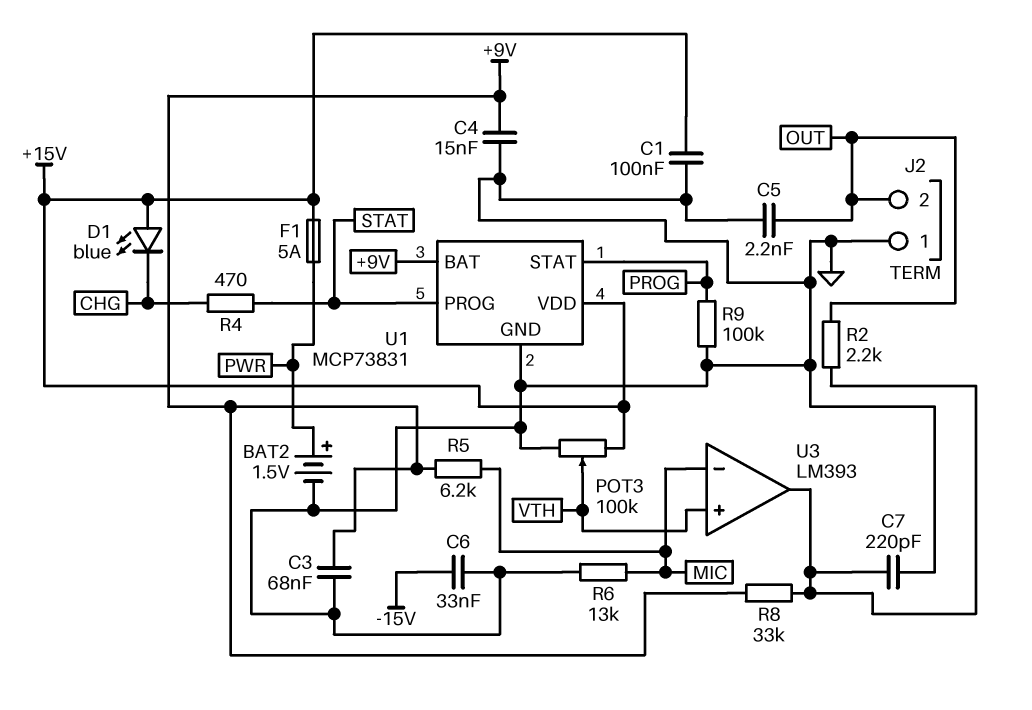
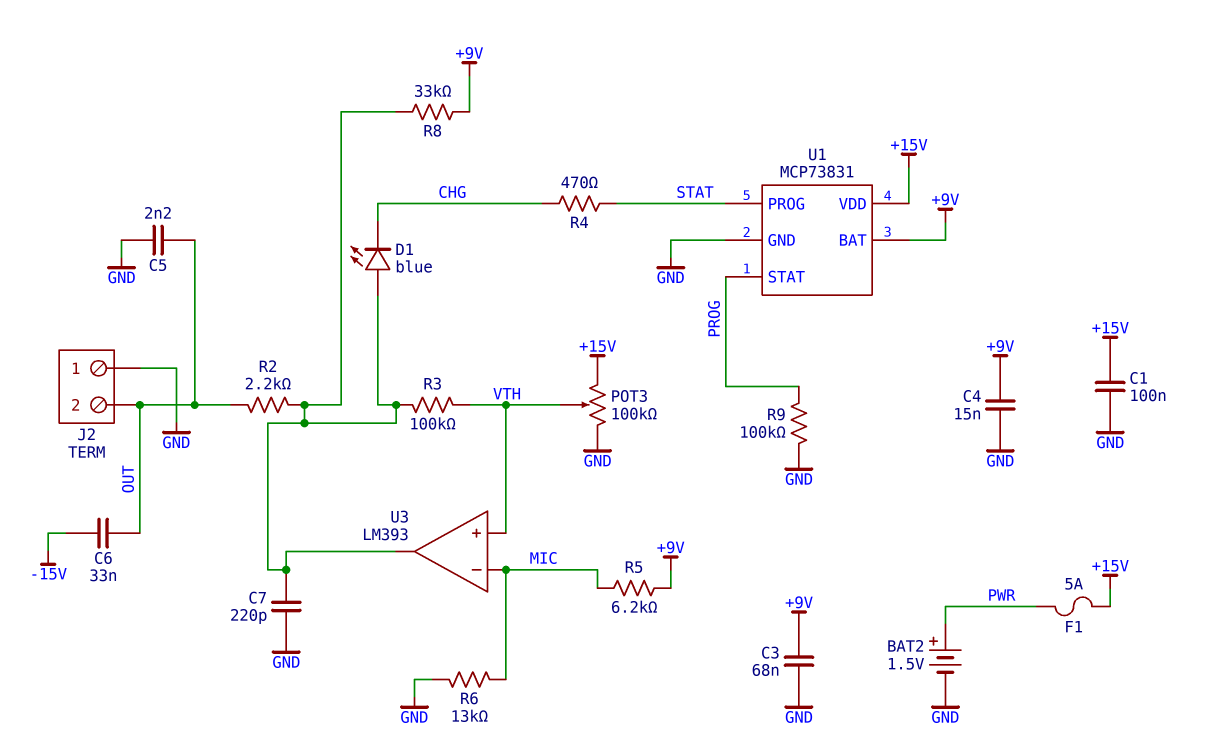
C6: 33nF (-15V, GND) -> 33nF (-15V, OUT)
D1: LED blue (A +15V, K CHG) -> LED blue (A U3/out, K CHG)
R3: none -> 100k (U3/out, VTH)

